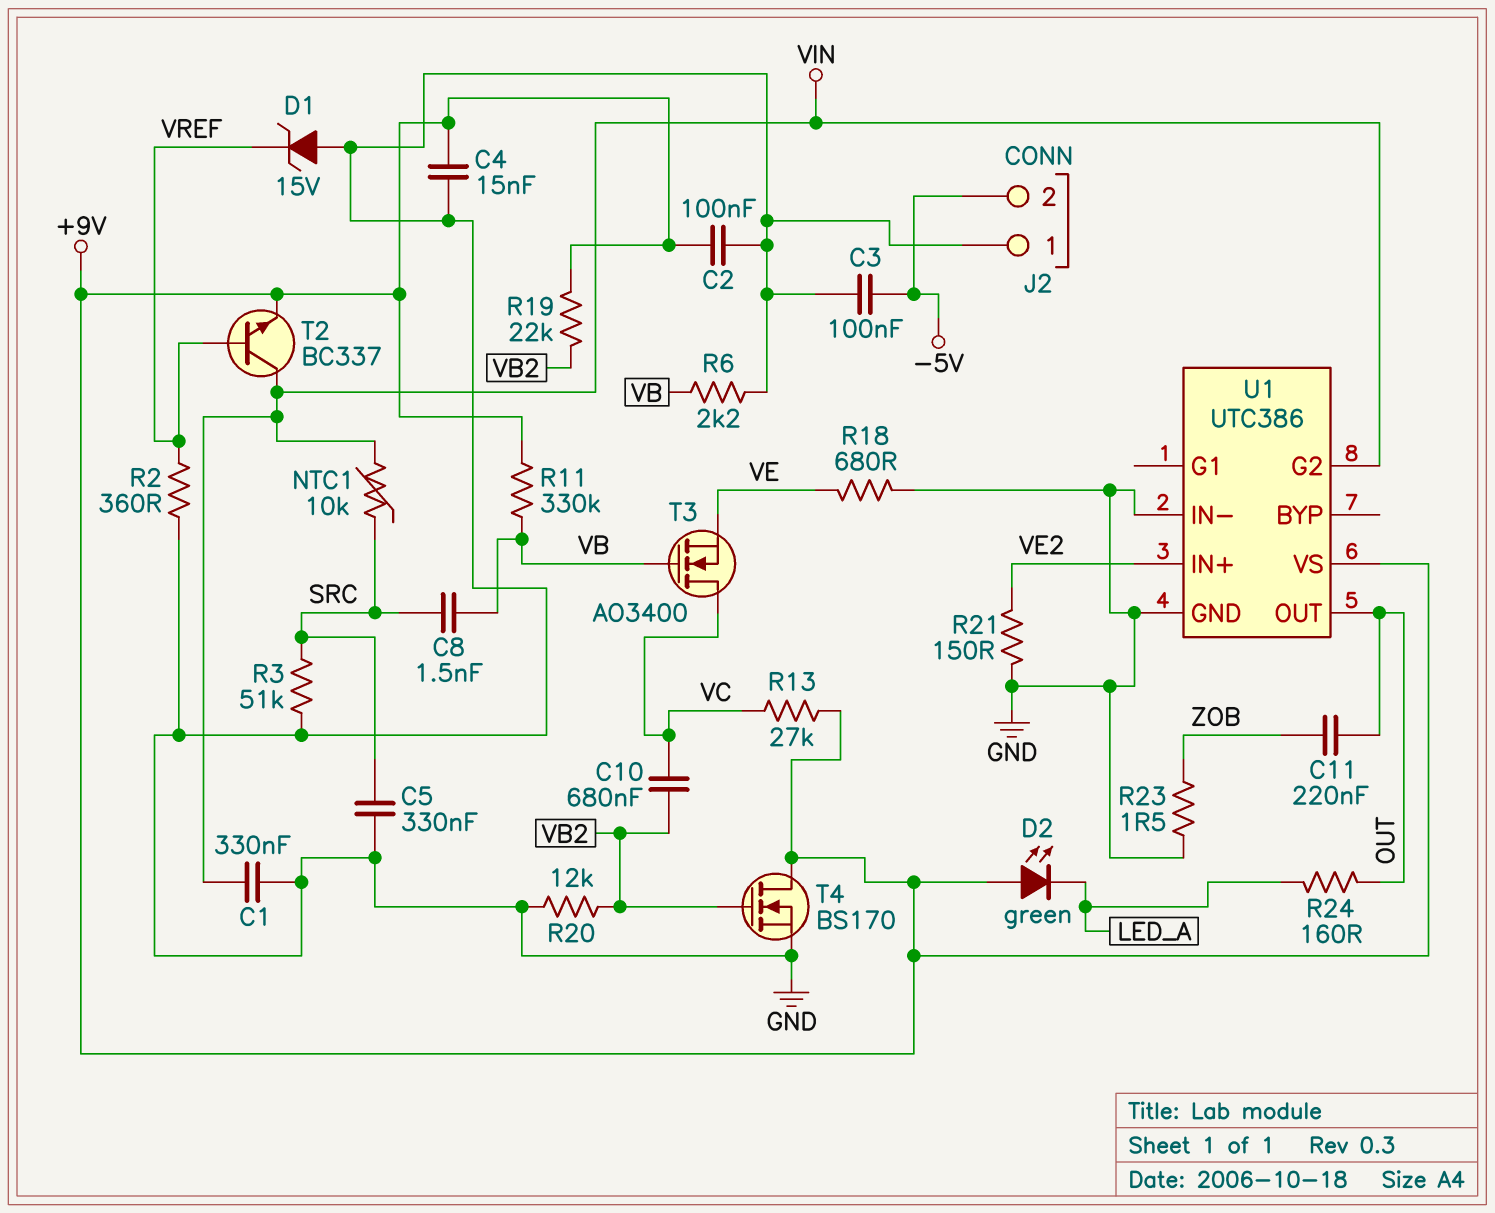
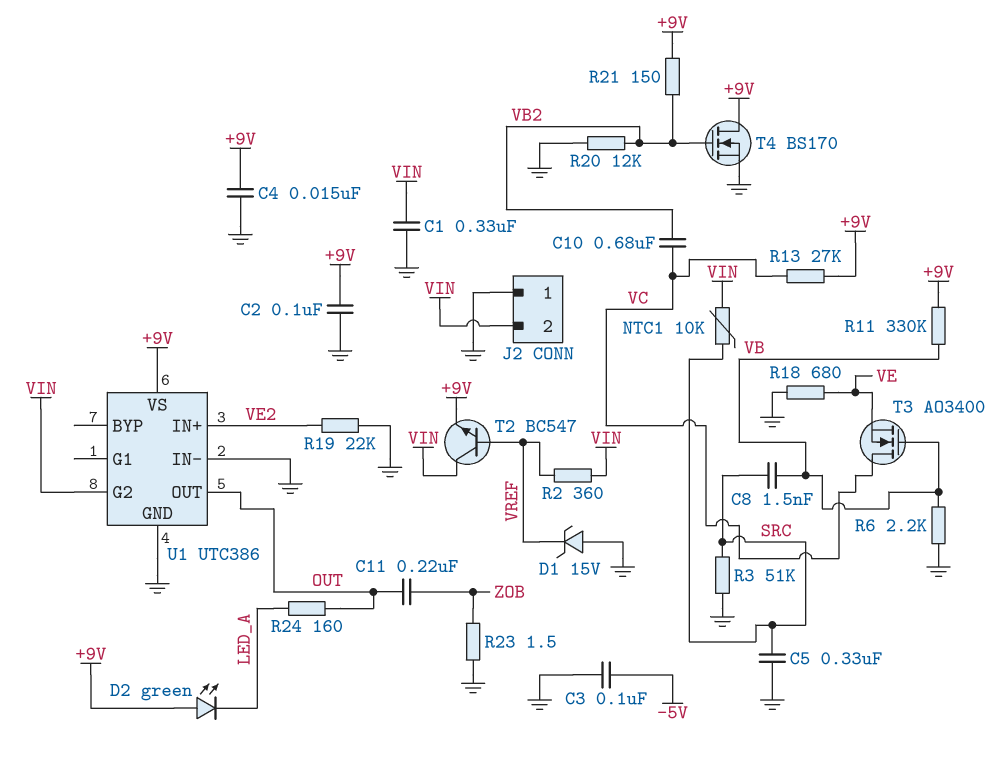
J2 pin 2: -5V -> VIN
R2: 360 (GND, VREF) -> 360 (VIN, VREF)
R19: 22k (+9V, VB2) -> 22k (GND, VE2)
R21: 150 (GND, VE2) -> 150 (+9V, VB2)
T2: NPN BC337 (B VREF, C VIN, E +9V) -> NPN BC547 (B VREF, C VIN, E +9V)

